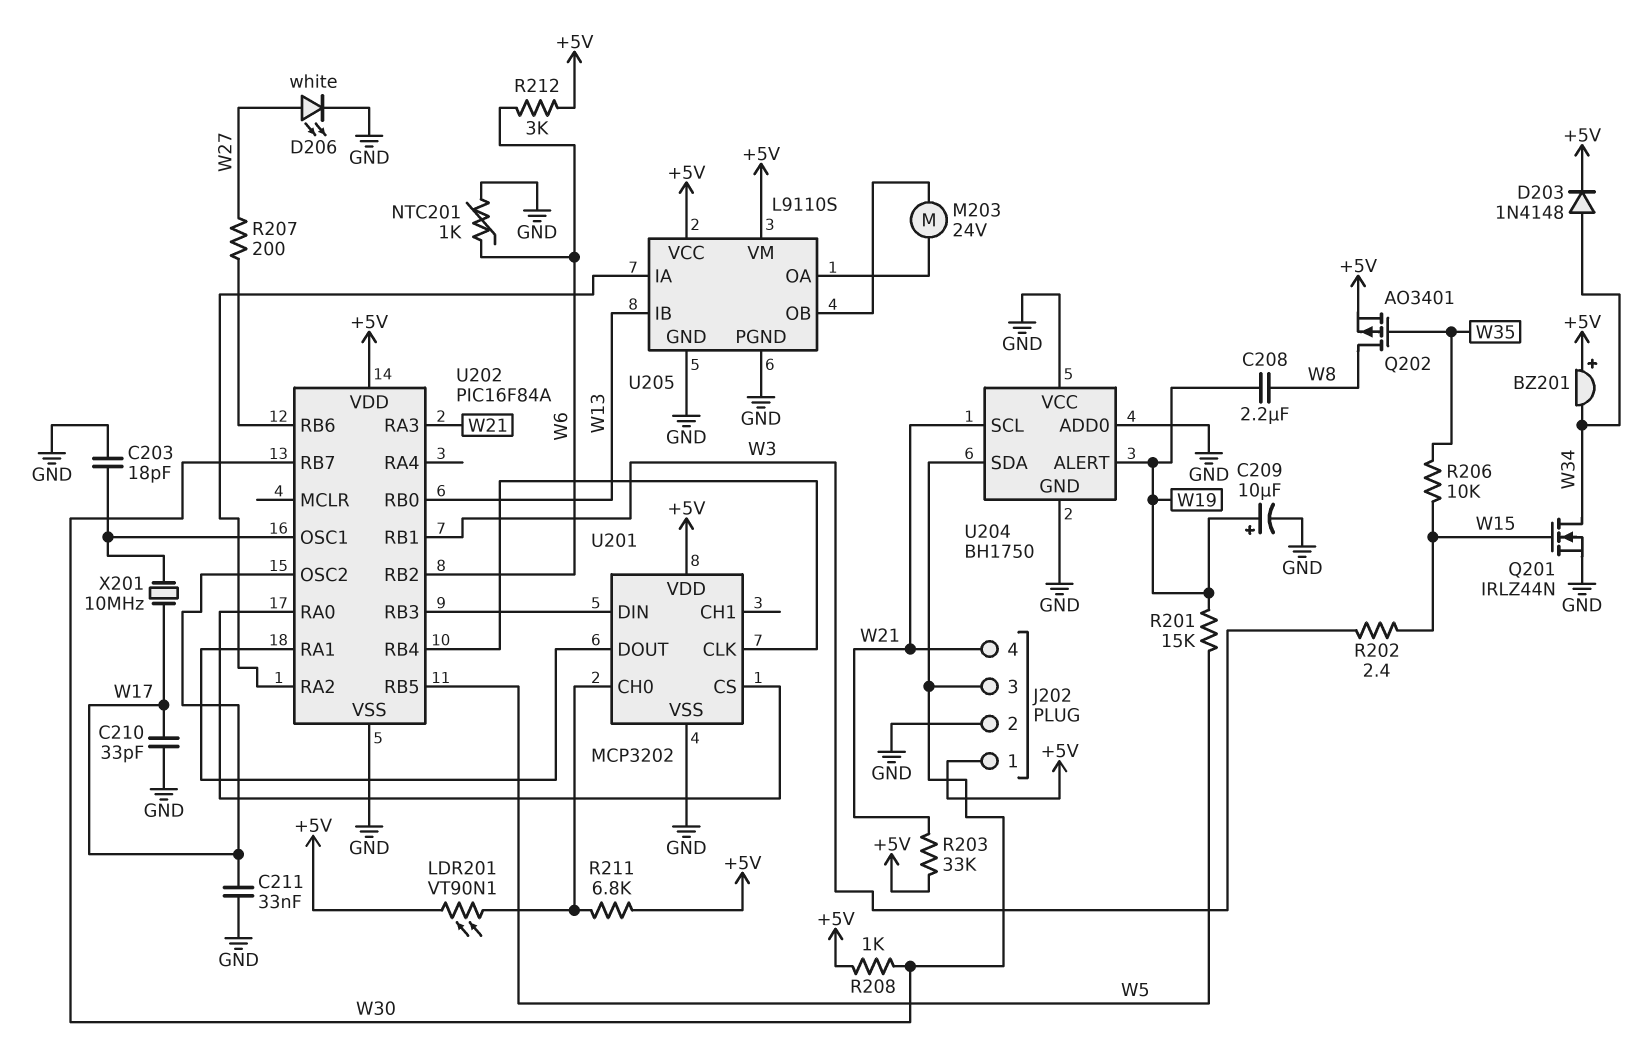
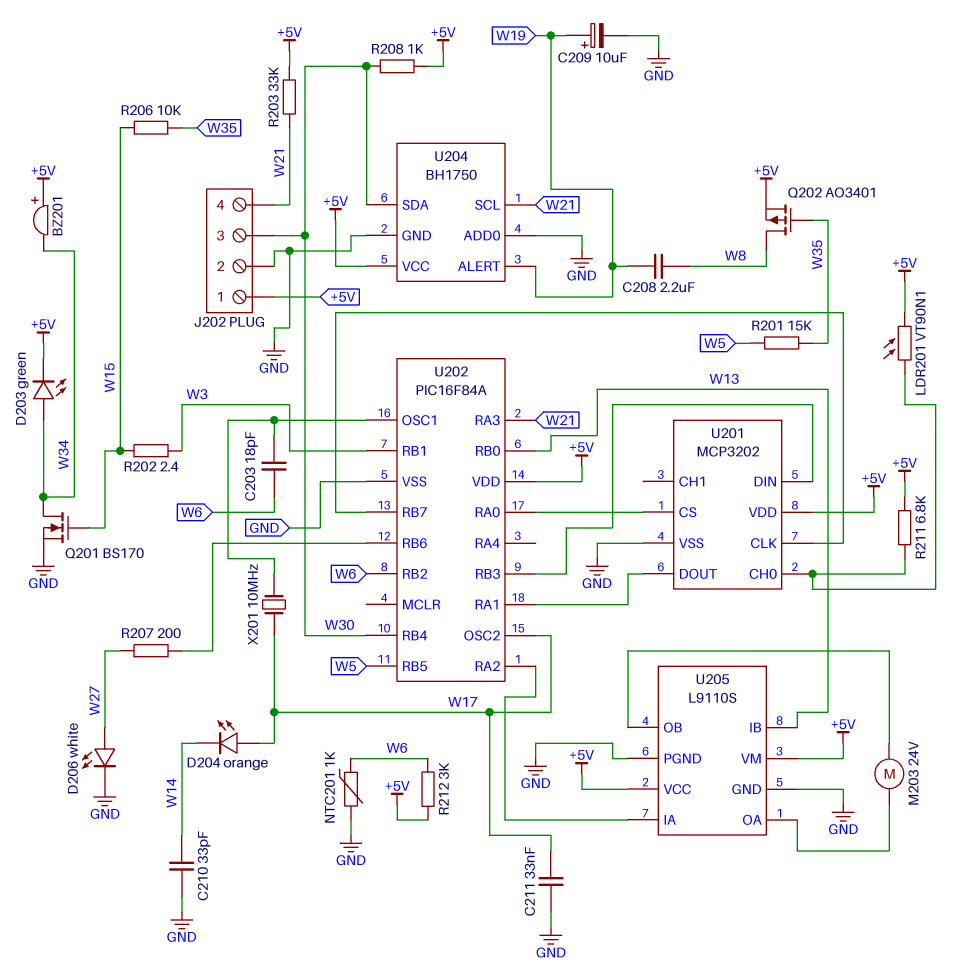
C203: 18pF (GND, U202/OSC1) -> 18pF (U202/OSC1, W6)
C210: 33pF (GND, W17) -> 33pF (GND, W14)
D203: diode 1N4148 (A W34, K +5V) -> LED green (A W34, K +5V)
D204: none -> LED orange (A W17, K W14)
Q201: NMOS IRLZ44N (G W15, D W34, S GND) -> NMOS BS170 (G W15, D W34, S GND)
R201: 15k (W5, W19) -> 15k (W5, W35)
U202 pin RB4: U201/CLK -> W30
U202 pin RB7: W30 -> U201/CLK
U204 pin VCC: GND -> +5V

